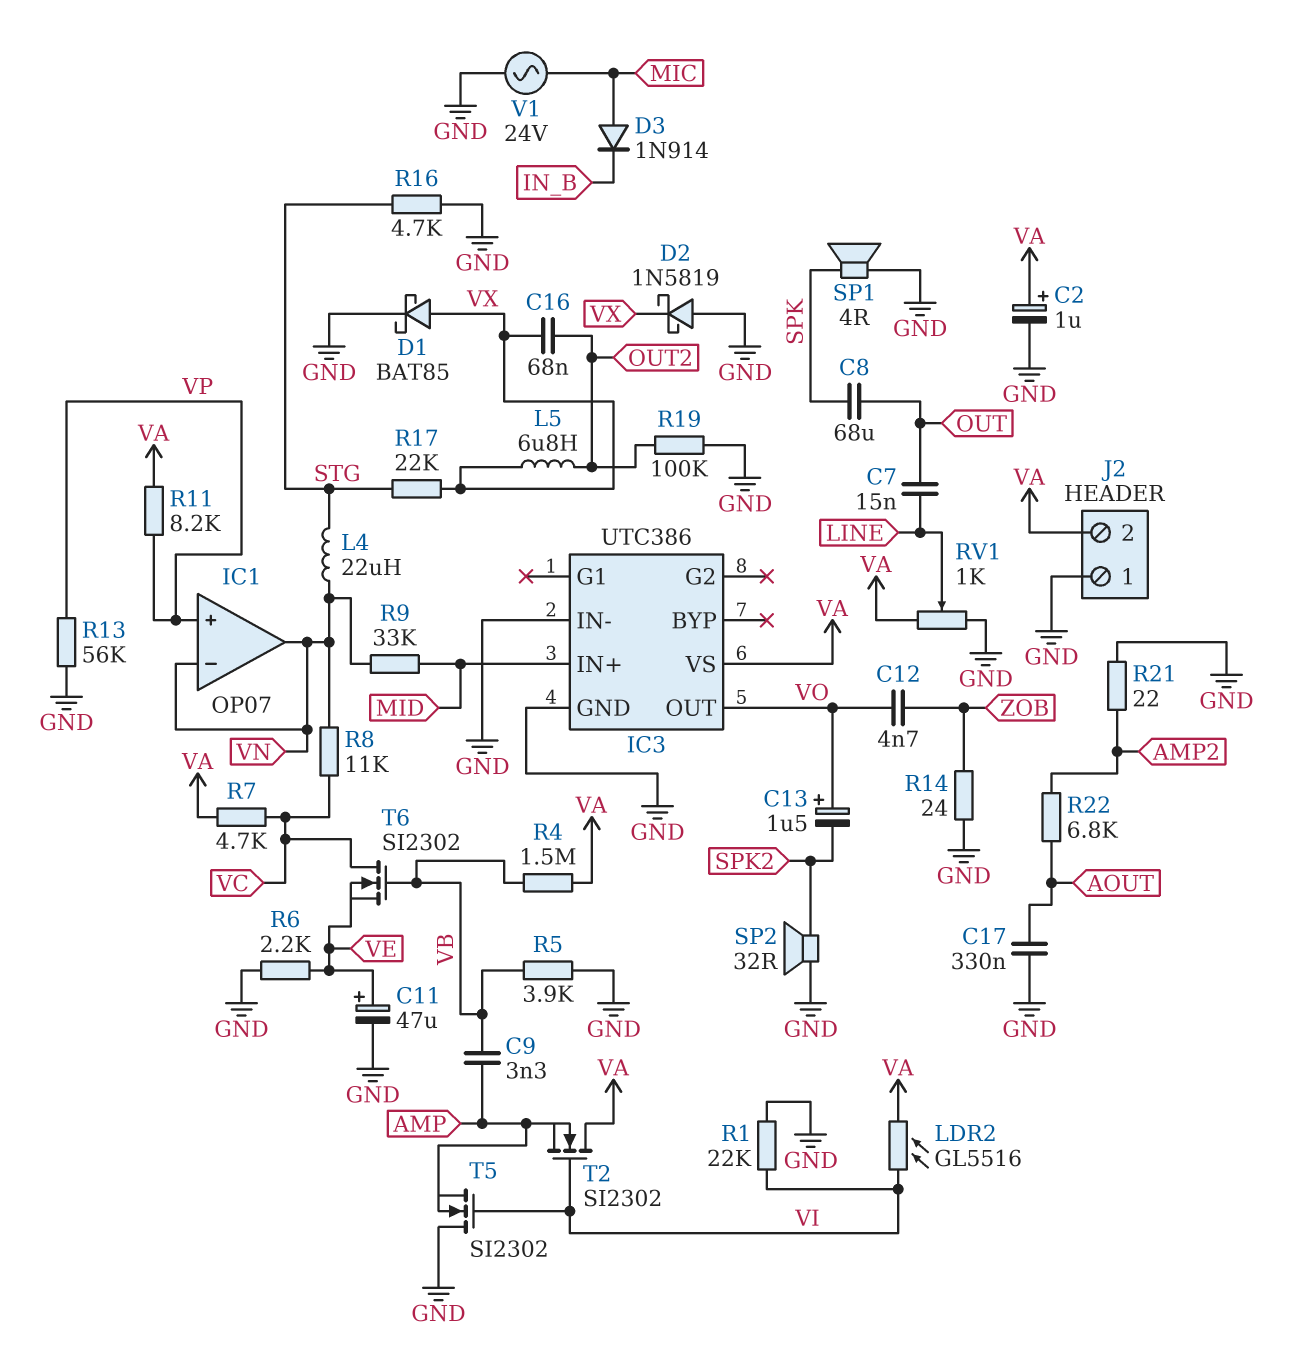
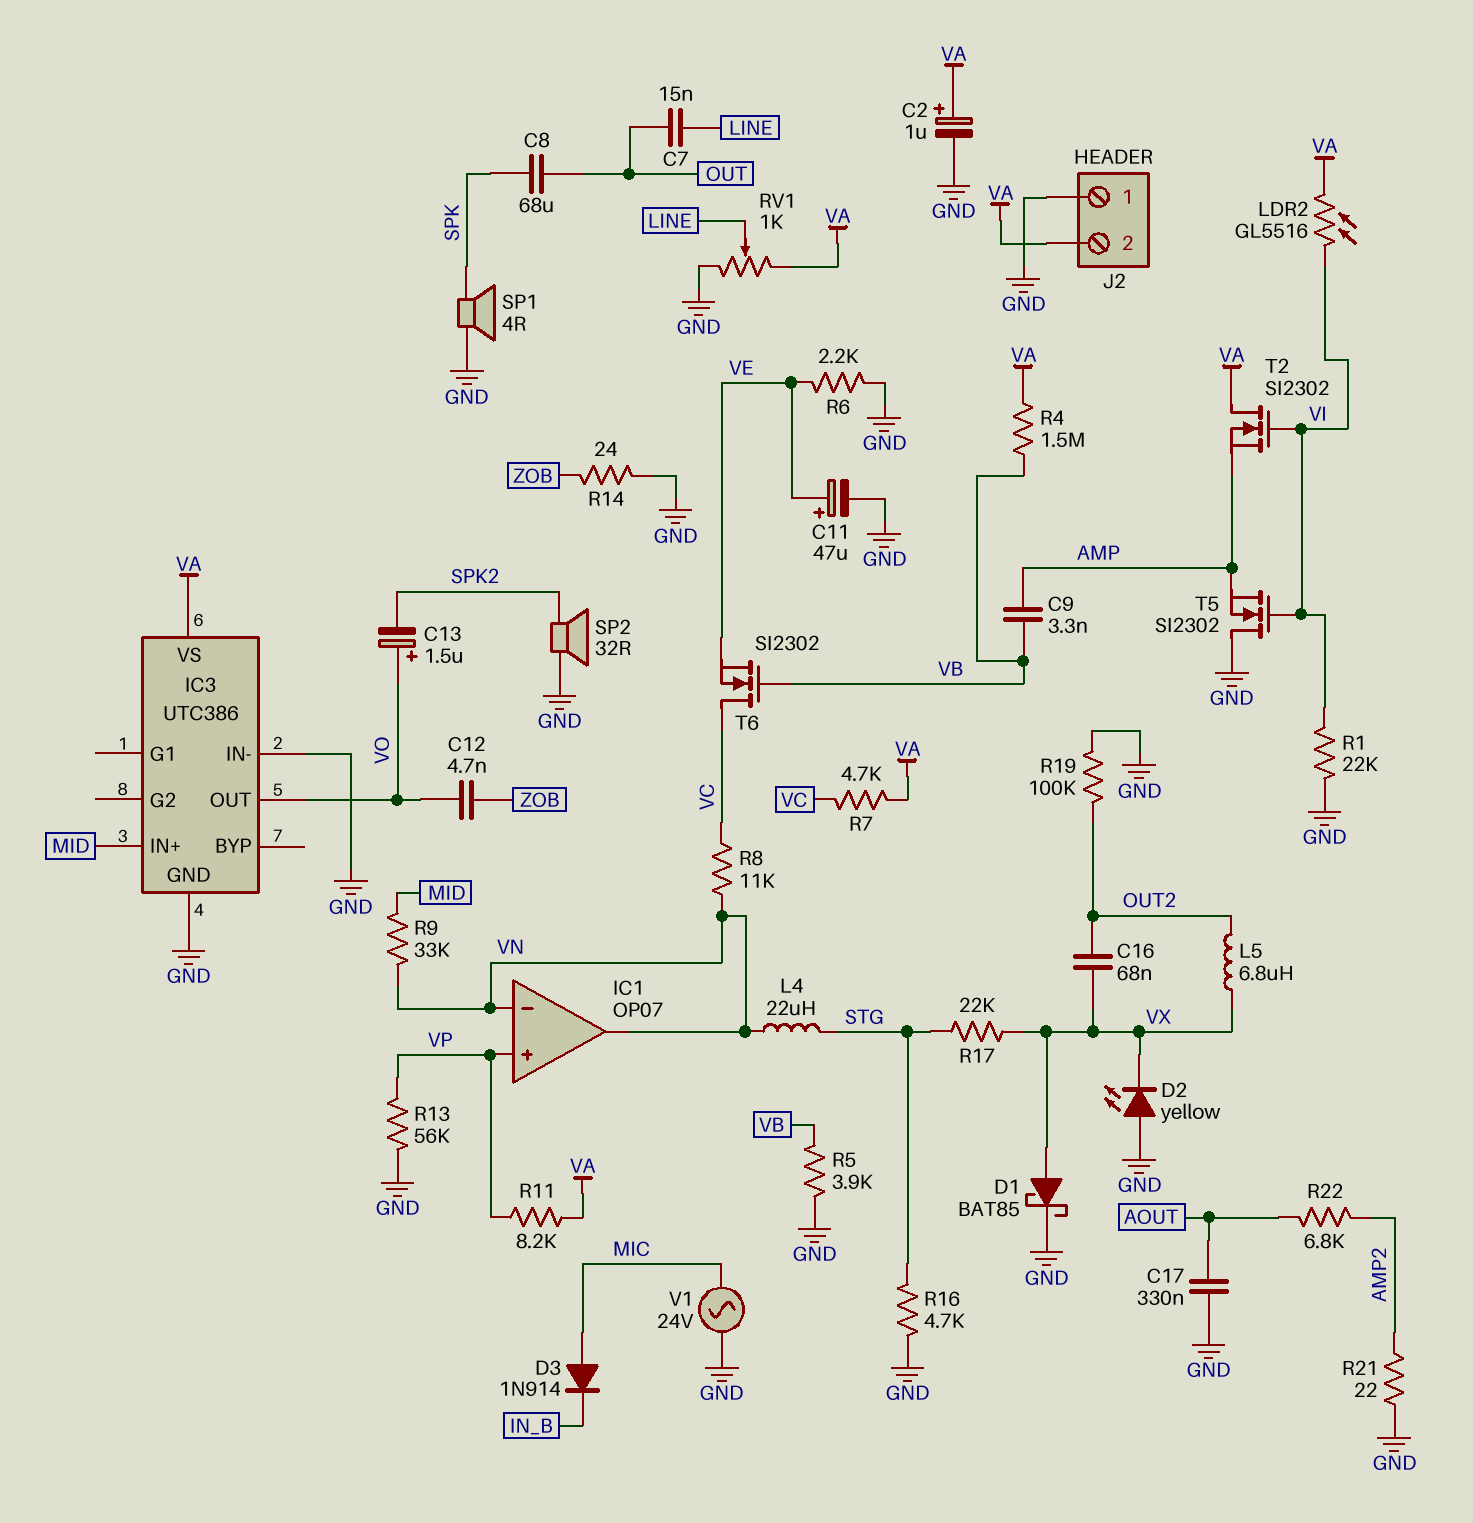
D2: schottky 1N5819 (A GND, K VX) -> LED yellow (A GND, K VX)

